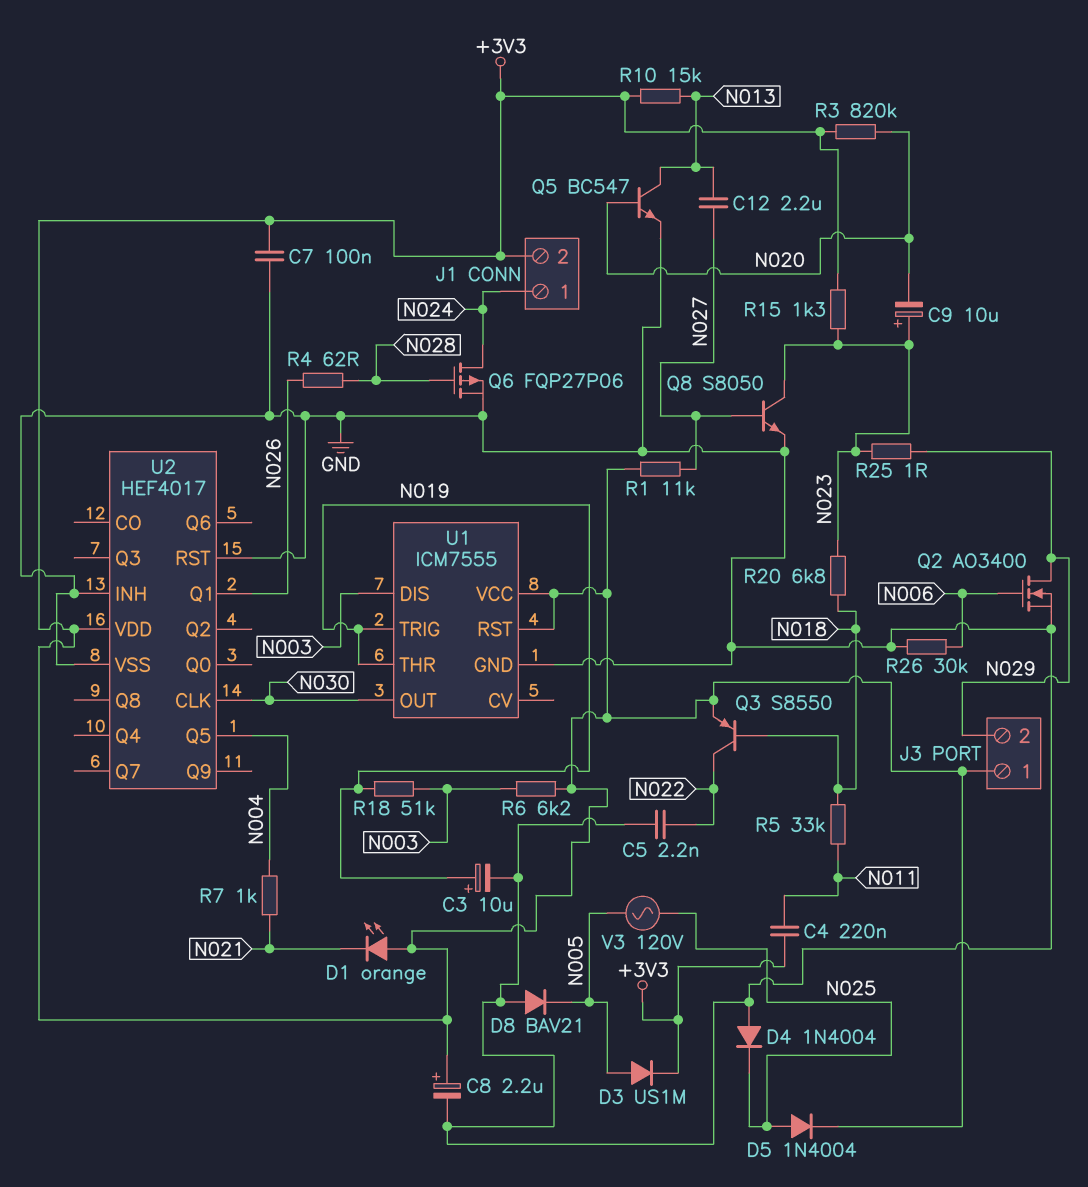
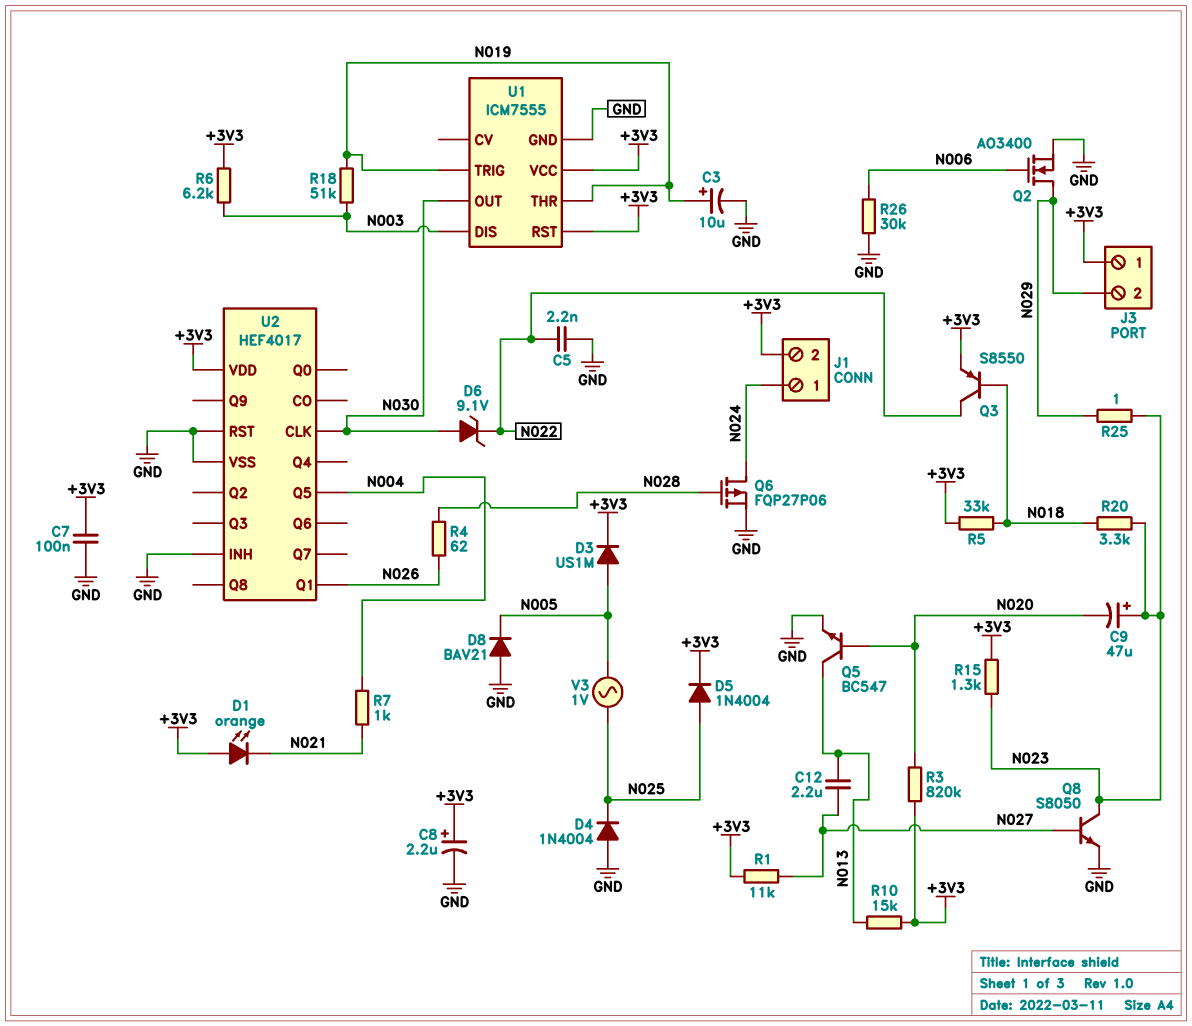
C4: 220nF (+3V3, N011) -> none
C9: 10uF (plus N023, minus N020) -> 47uF (plus N023, minus N020)
D6: none -> zener 9.1V (A N030, K N022)
R5: 33k (N011, N018) -> 33k (+3V3, N018)
R20: 6.8k (N018, N023) -> 3.3k (N018, N023)
V3: AC 120V (N005, N025) -> AC 1V (N005, N025)

